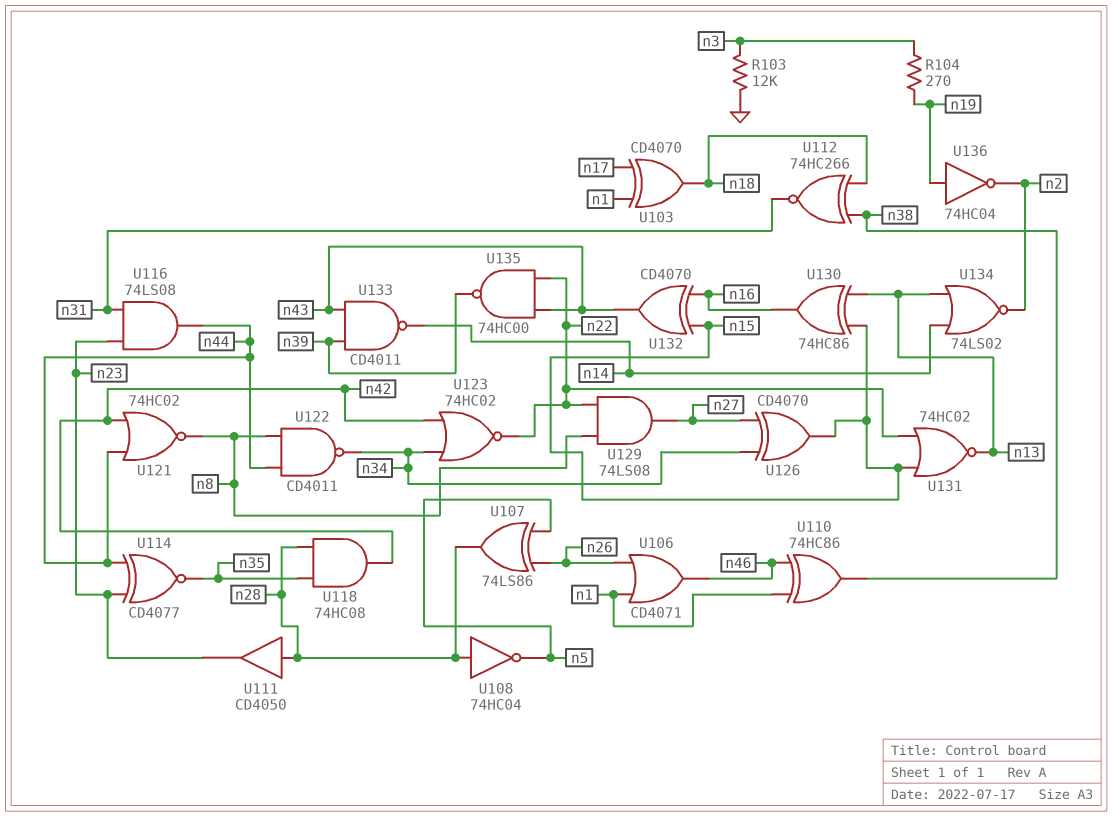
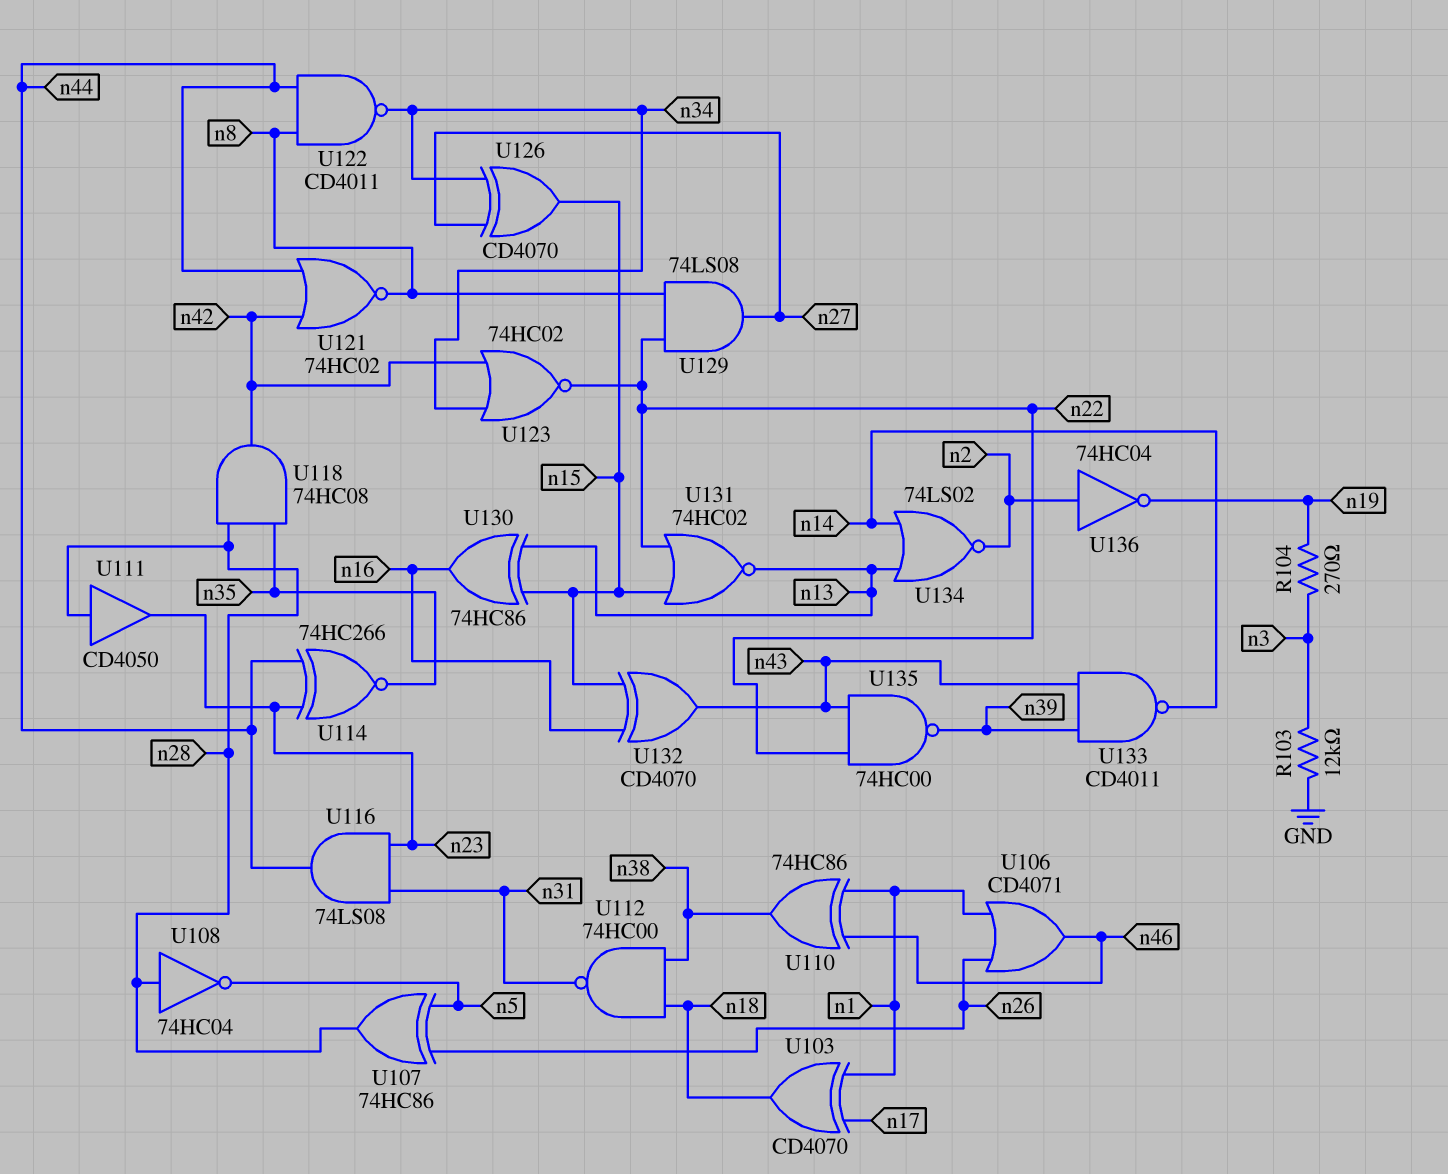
U107: XOR 74LS86 (in n5, in n26, out n28) -> XOR 74HC86 (in n5, in n26, out n28)
U112: XNOR 74HC266 (in n18, in n38, out n31) -> NAND 74HC00 (in n18, in n38, out n31)
U114: XNOR CD4077 (in n23, in n44, out n35) -> XNOR 74HC266 (in n23, in n44, out n35)
U136: NOT 74HC04 (in n19, out n2) -> NOT 74HC04 (in n2, out n19)

